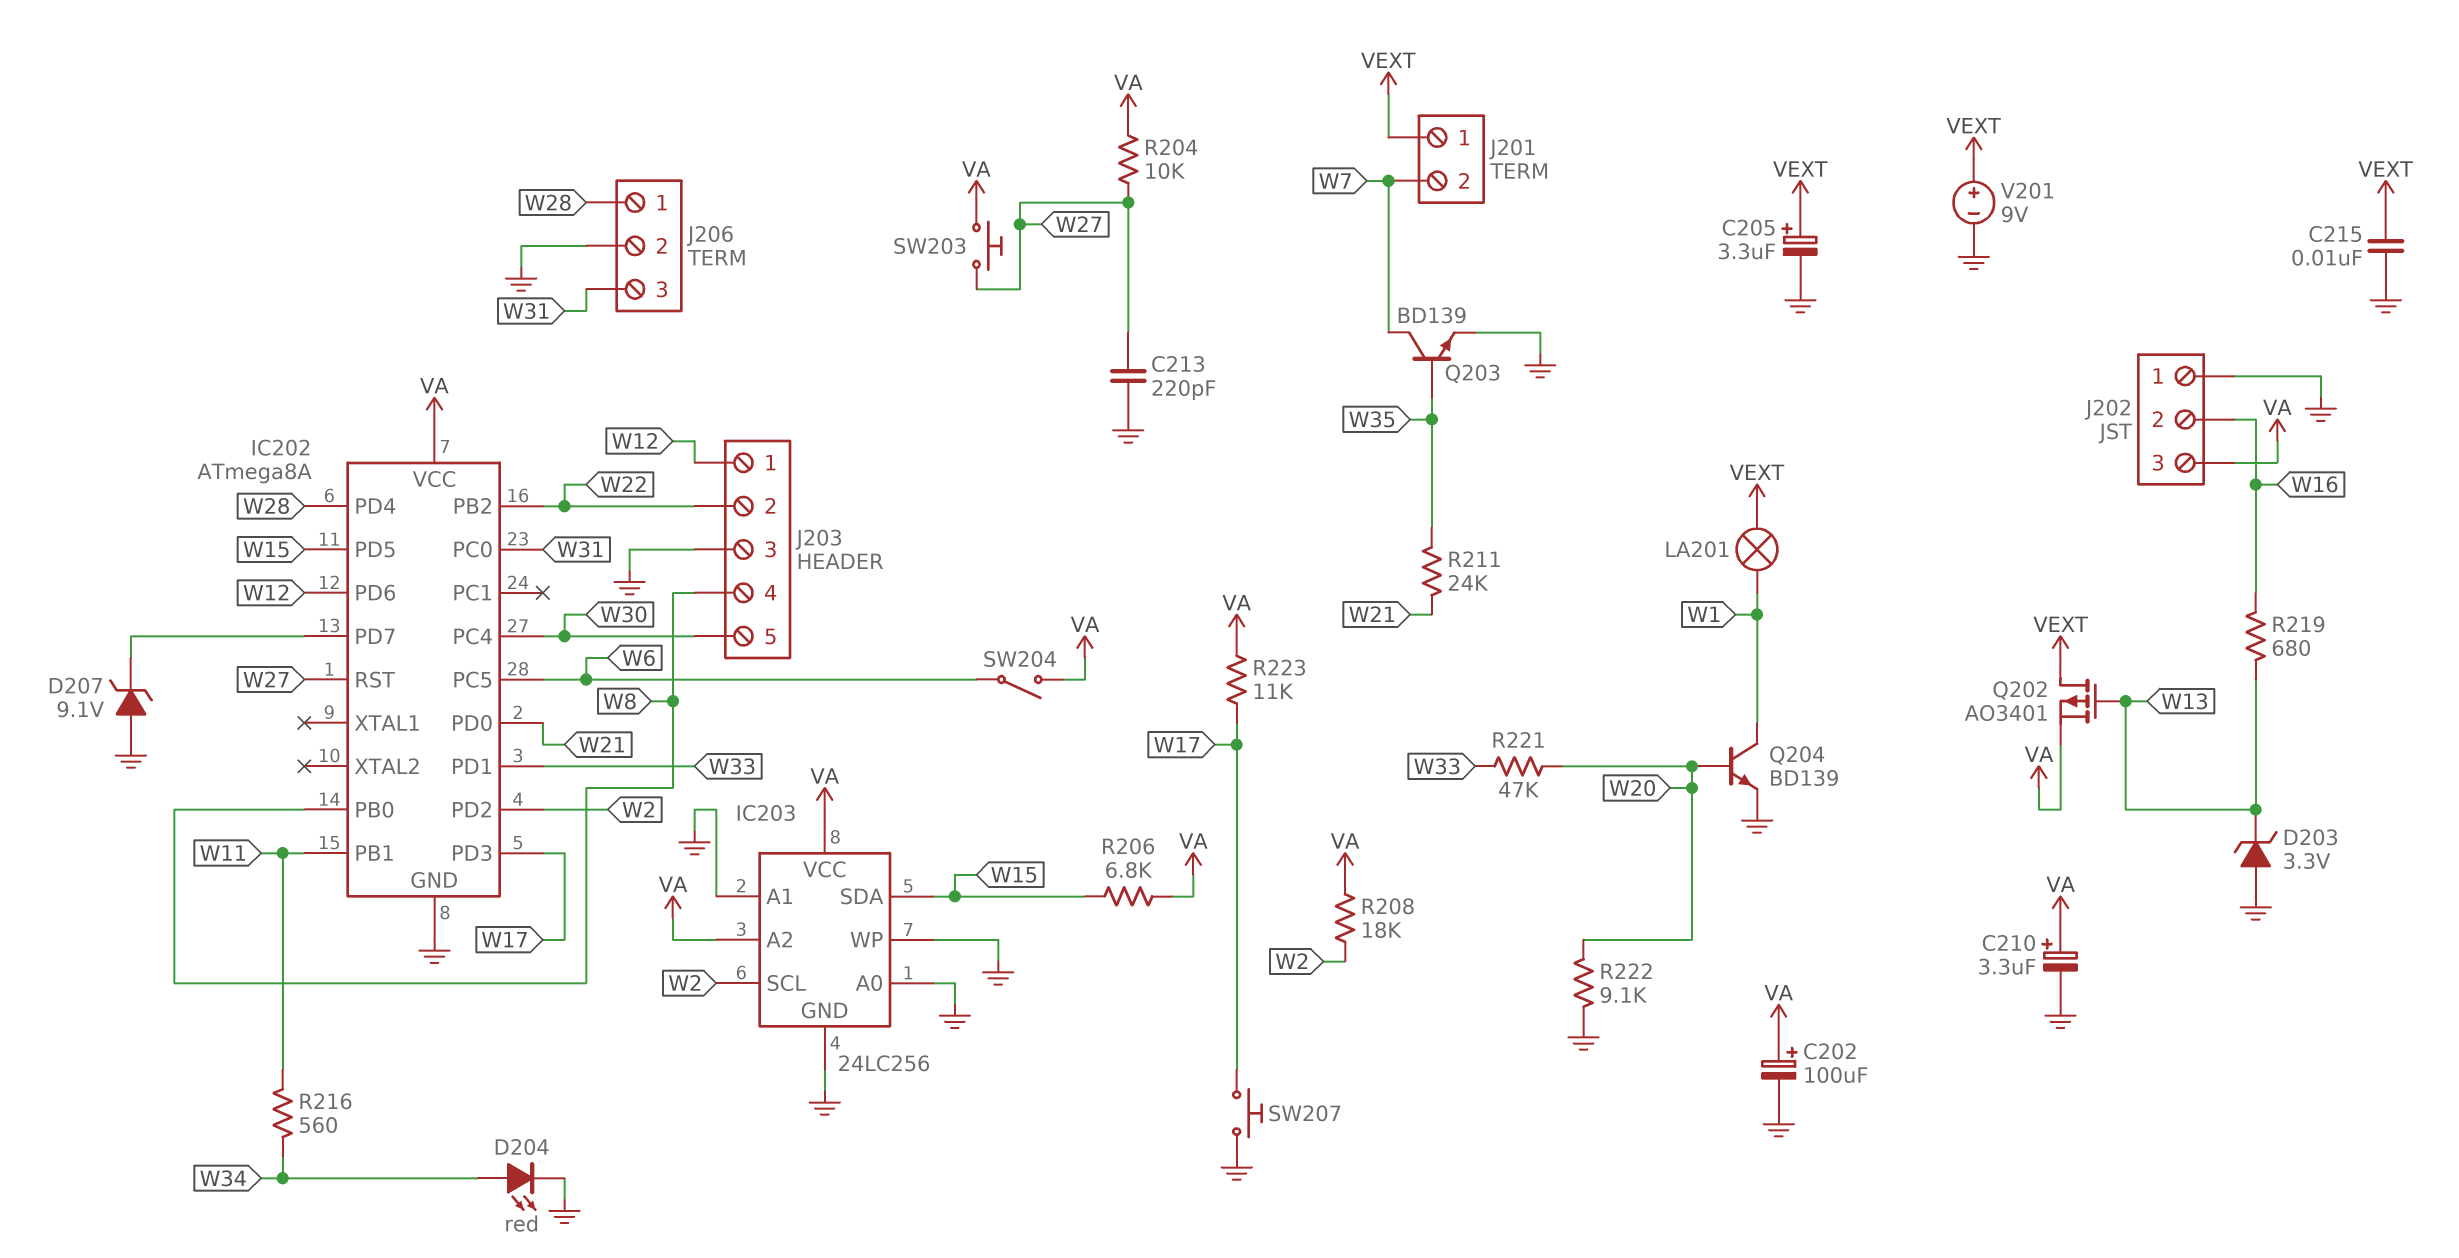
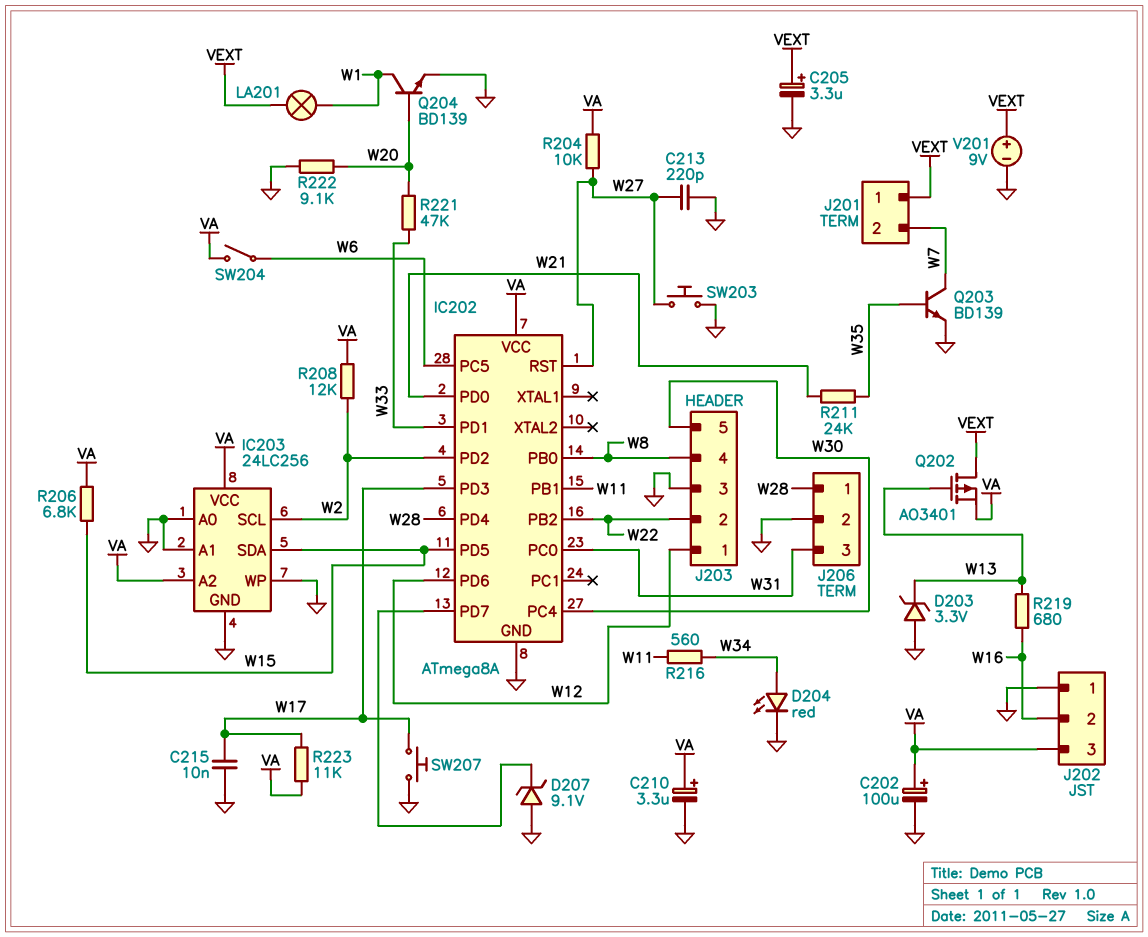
C215: 10nF (GND, VEXT) -> 10nF (GND, W17)
R208: 18k (VA, W2) -> 12k (VA, W2)
SW203: button (VA, W27) -> button (GND, W27)

